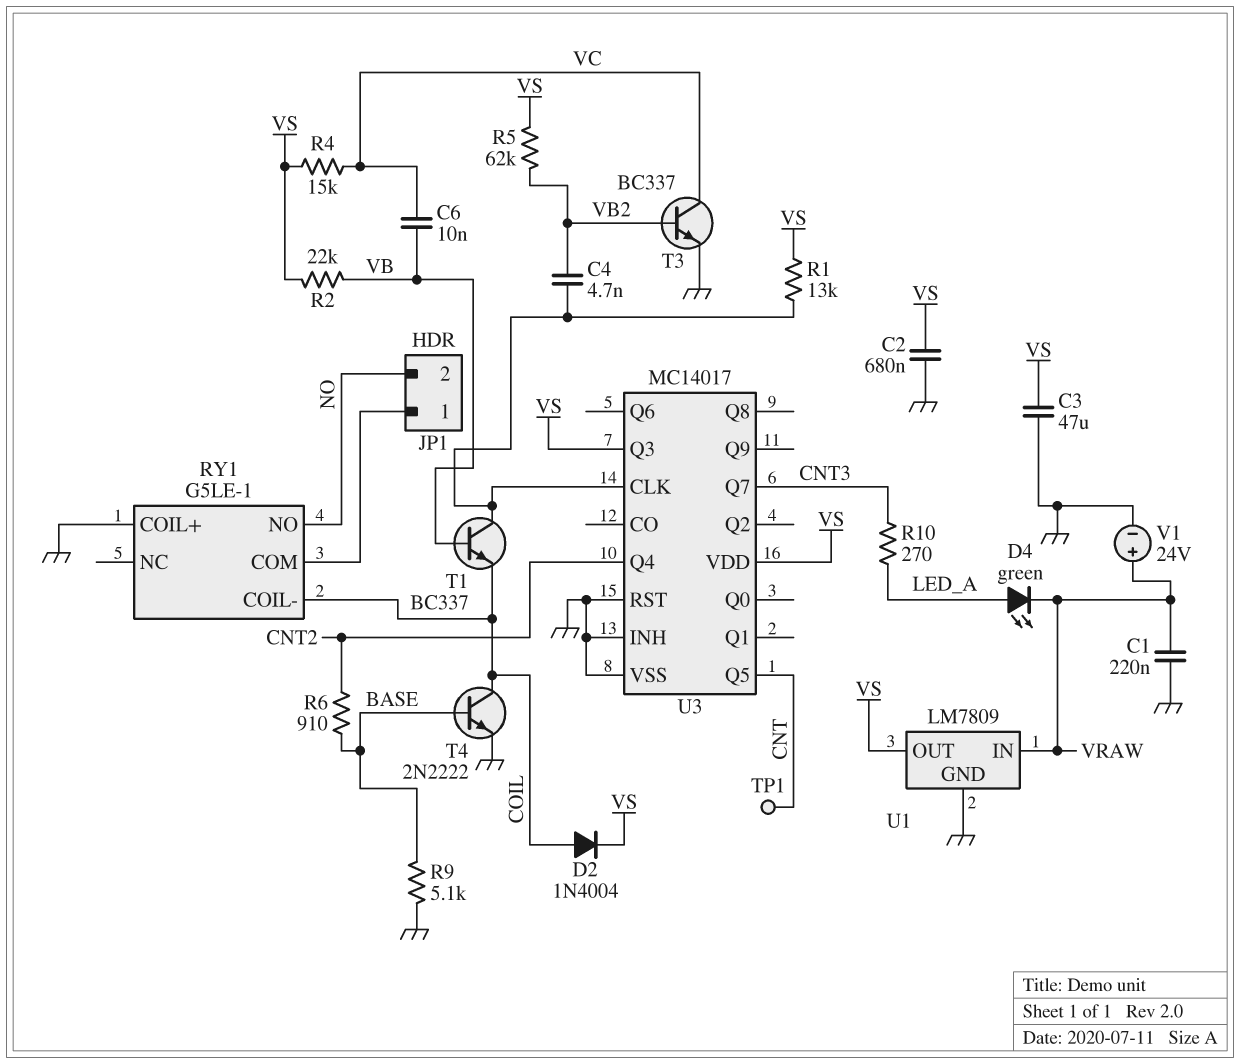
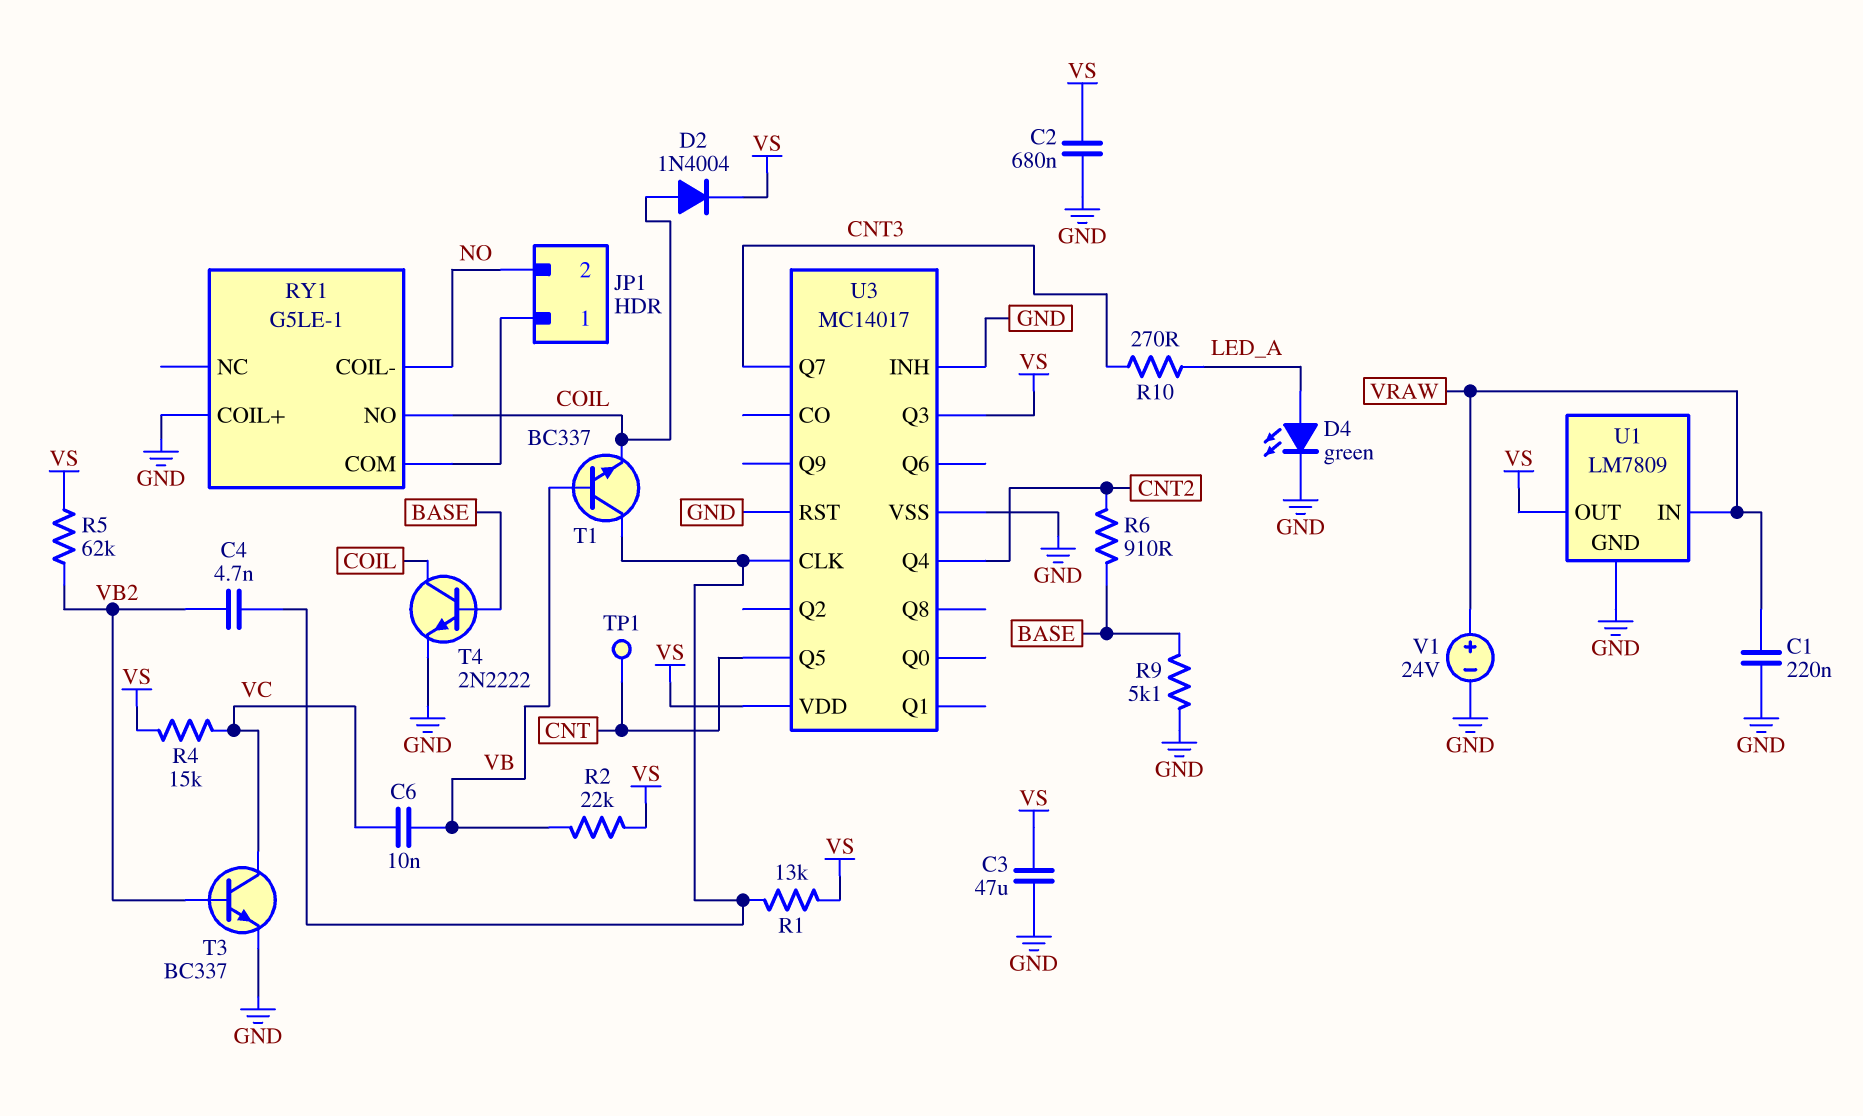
D4: LED green (A LED_A, K VRAW) -> LED green (A LED_A, K GND)
RY1 pin COIL-: COIL -> NO
RY1 pin NO: NO -> COIL

